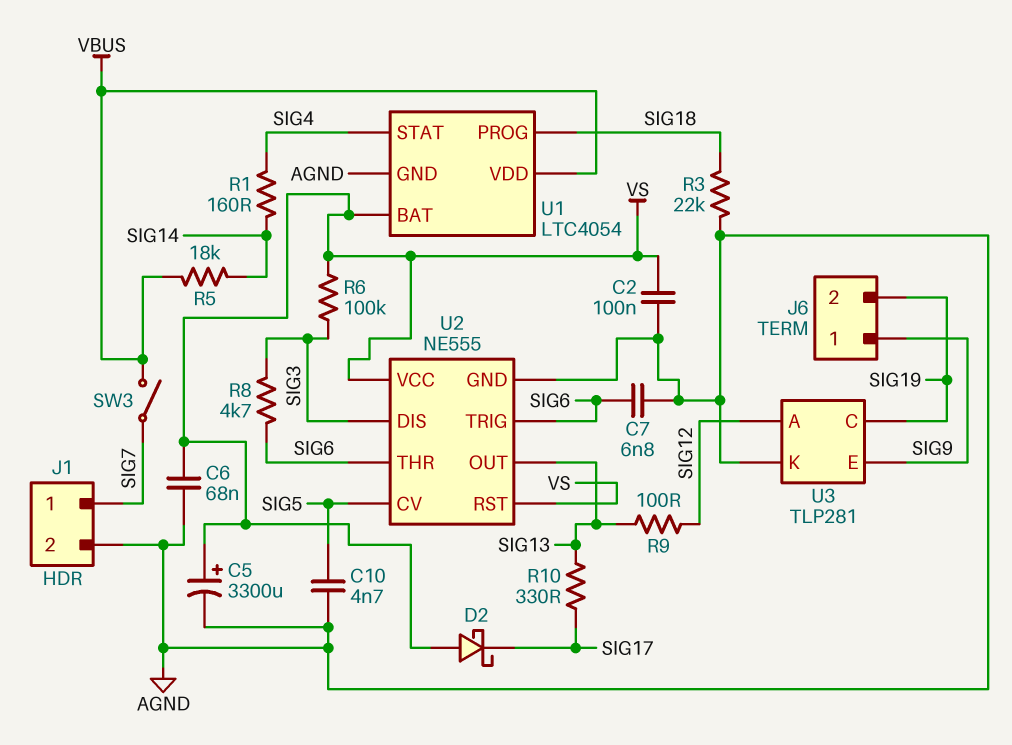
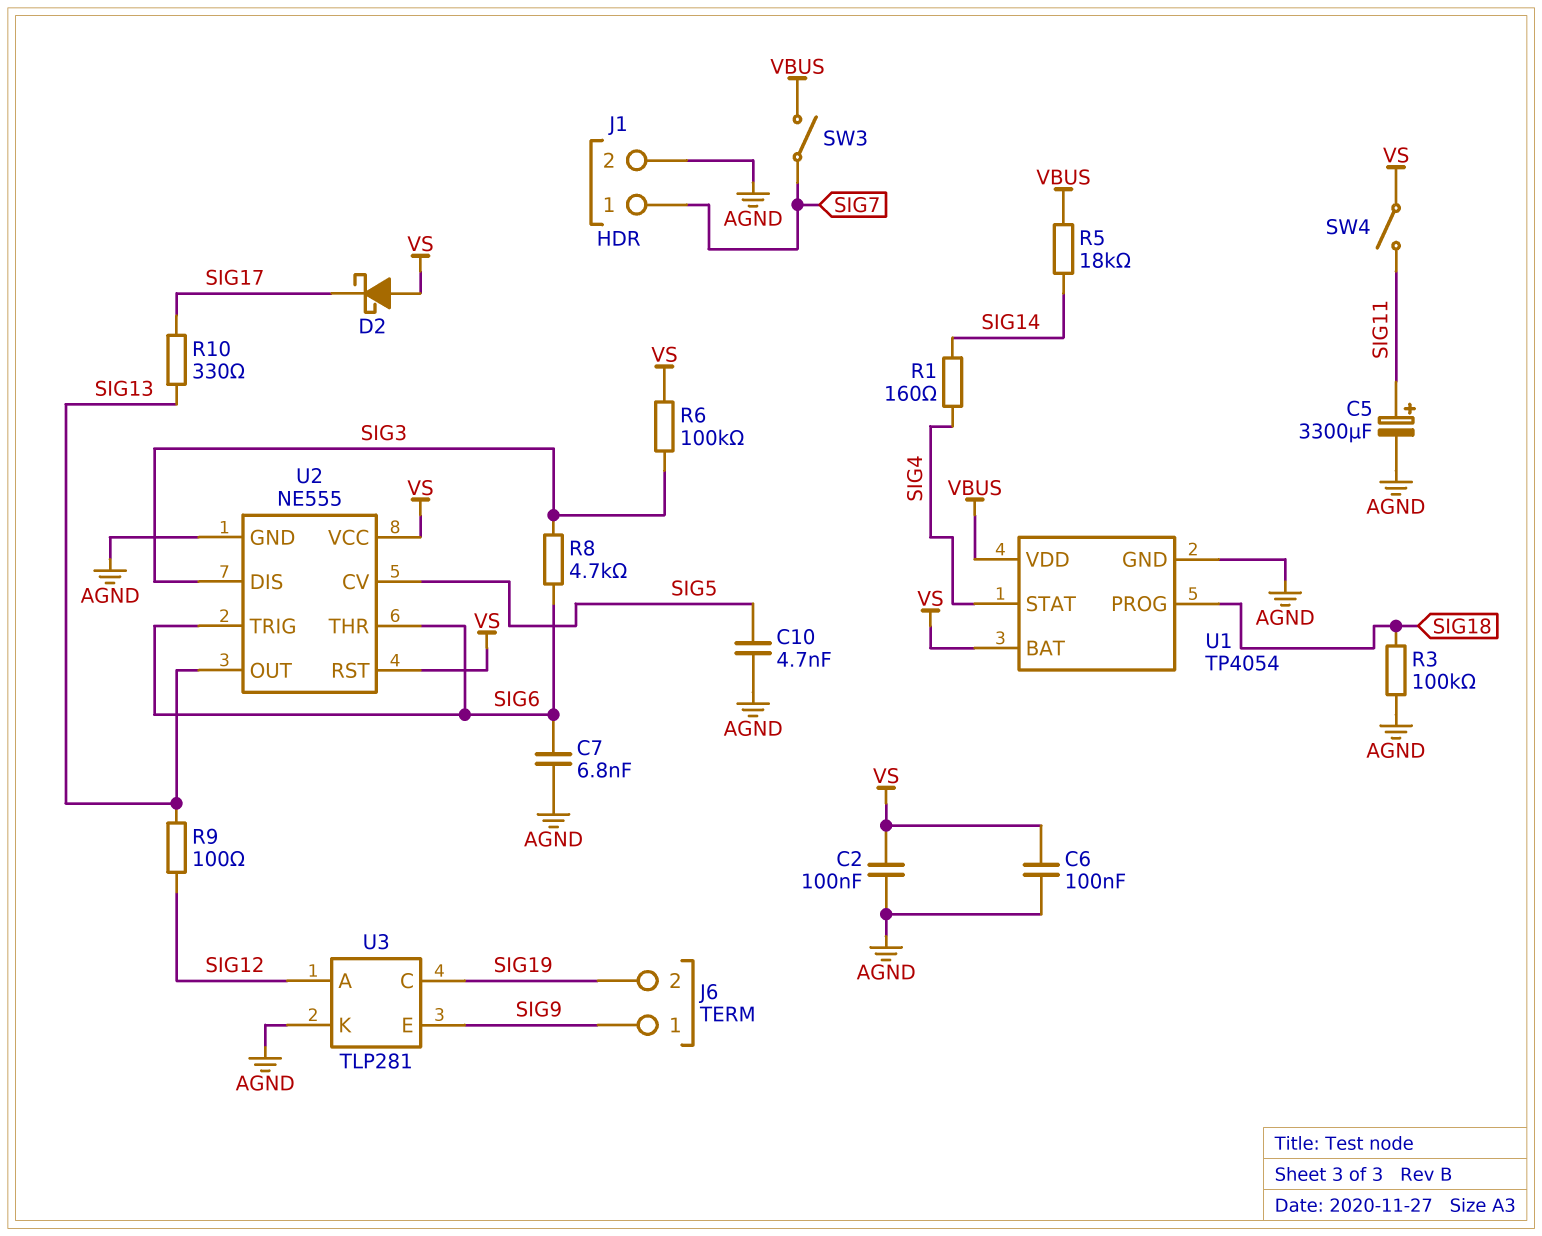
C5: 3300uF (plus VS, minus AGND) -> 3300uF (plus SIG11, minus AGND)
C6: 68nF (AGND, VS) -> 100nF (AGND, VS)
R3: 22k (AGND, SIG18) -> 100k (AGND, SIG18)
SW4: none -> switch (SIG11, VS)
U1: LTC4054 -> TP4054

